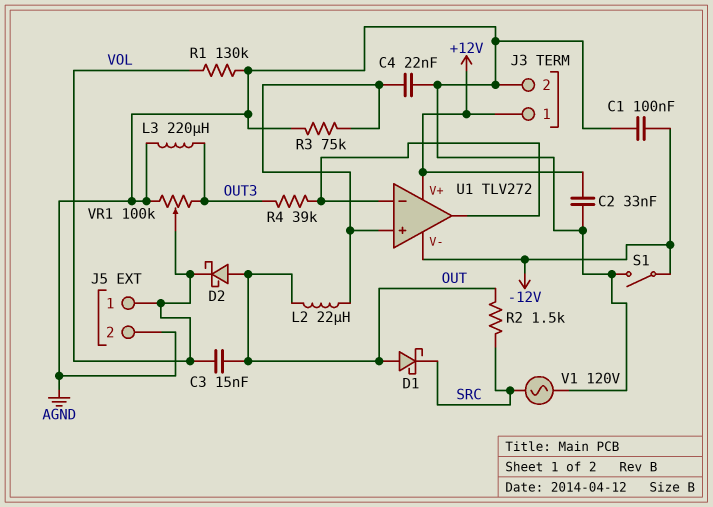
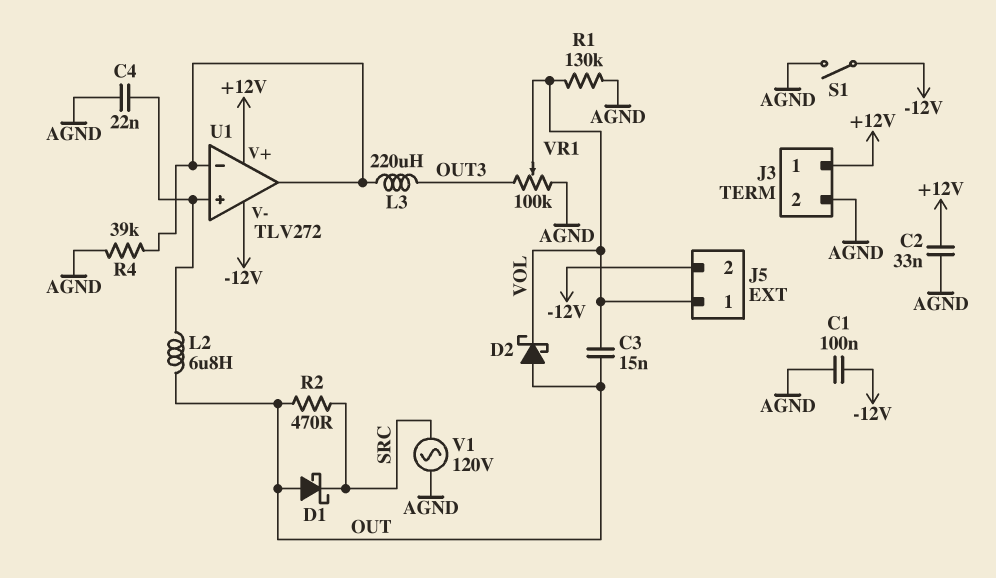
J5 pin 2: AGND -> -12V
L2: 22uH (OUT, U1/in+) -> 6.8uH (OUT, U1/in+)
L3: 220uH (AGND, OUT3) -> 220uH (OUT3, U1/in-)
R2: 1.5k (OUT, SRC) -> 470 (OUT, SRC)
R3: 75k (AGND, U1/in+) -> none
R4: 39k (OUT3, U1/in-) -> 39k (AGND, U1/in-)

